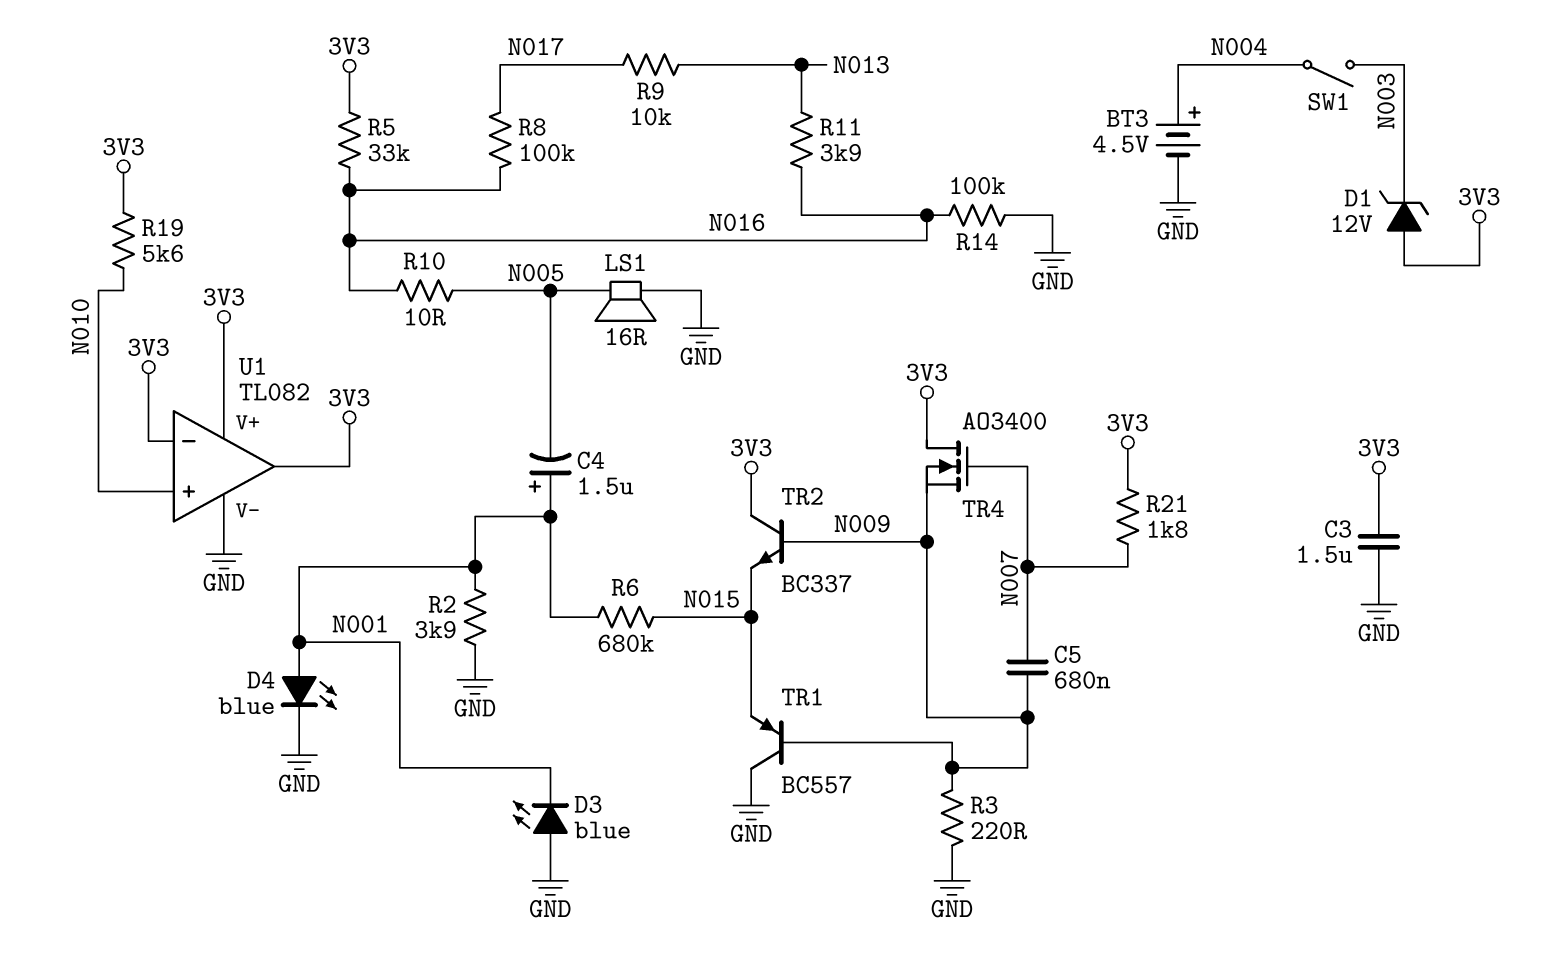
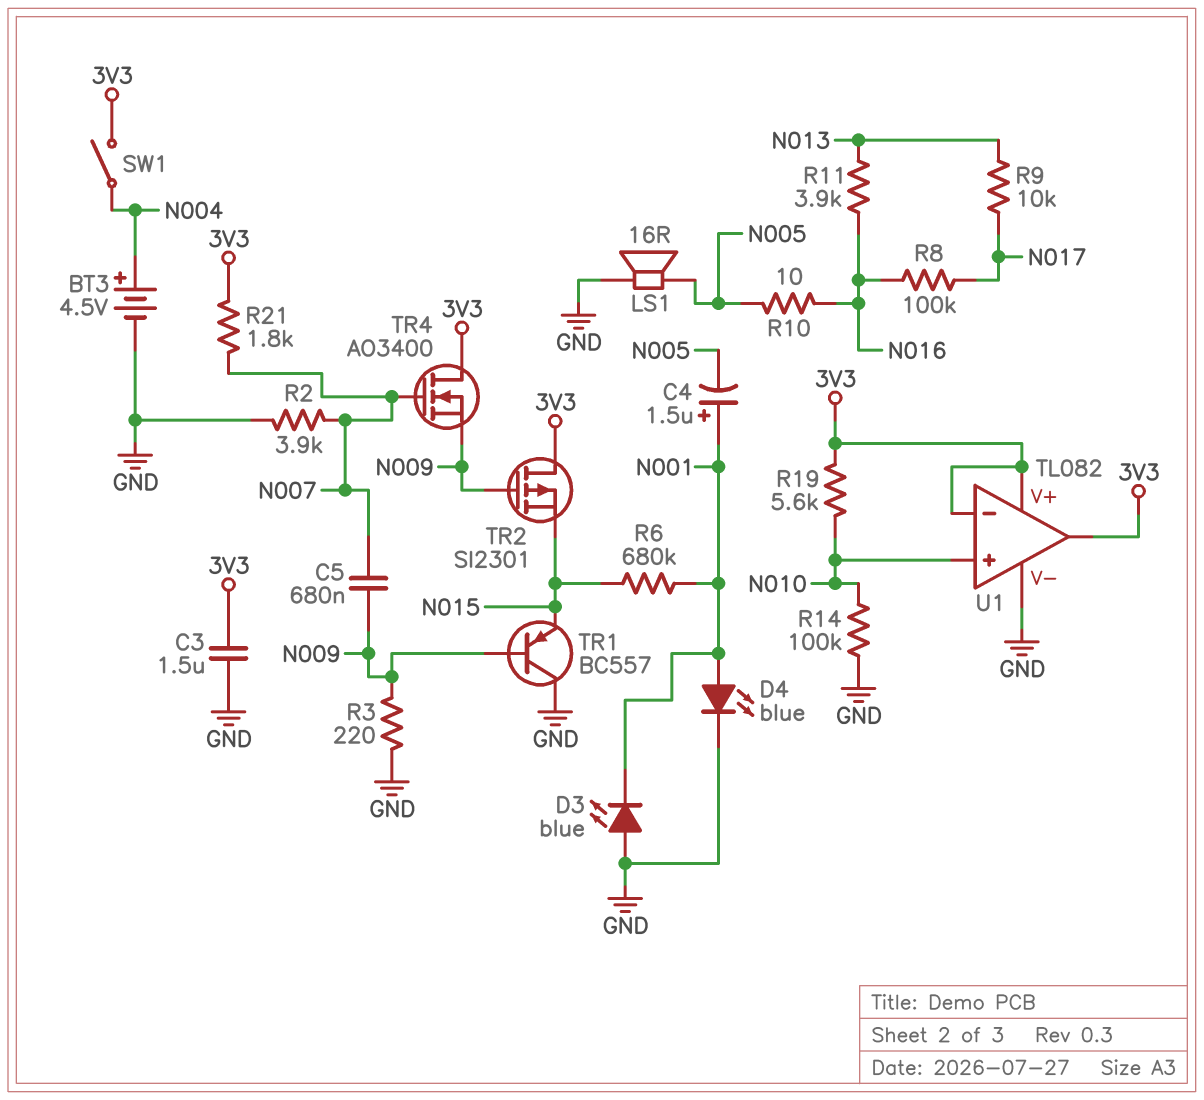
D1: zener 12V (A 3V3, K N003) -> none
R2: 3.9k (GND, N001) -> 3.9k (GND, N007)
R5: 33k (3V3, N016) -> none
R14: 100k (GND, N016) -> 100k (GND, N010)
SW1: switch (N003, N004) -> switch (3V3, N004)
TR2: NPN BC337 (B N009, C 3V3, E N015) -> PMOS SI2301 (G N009, D 3V3, S N015)

